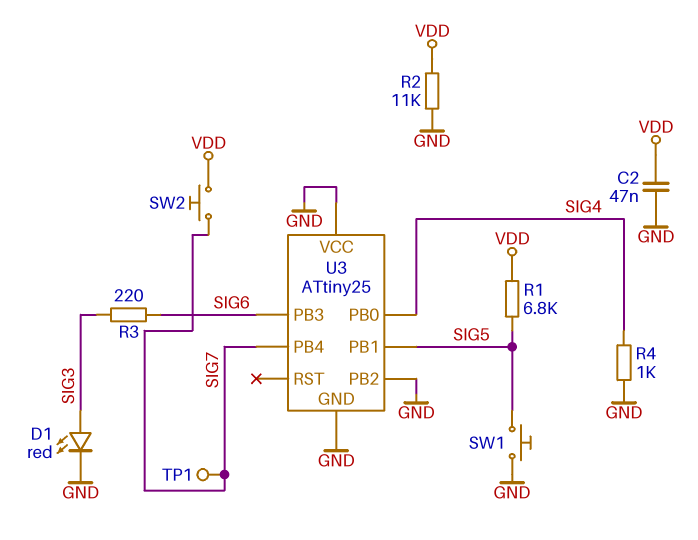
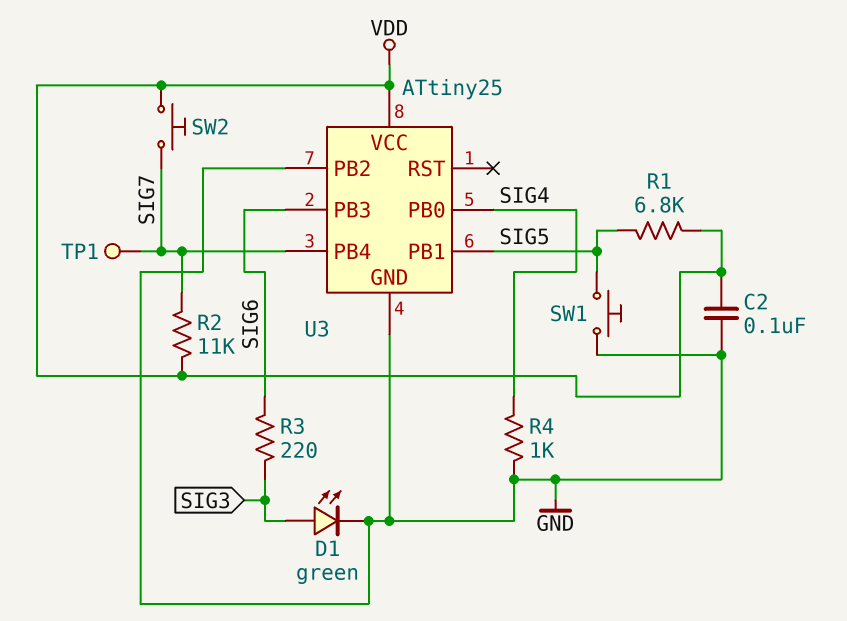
C2: 47nF (GND, VDD) -> 100nF (GND, VDD)
D1: LED red (A SIG3, K GND) -> LED green (A SIG3, K GND)
R2: 11k (GND, VDD) -> 11k (SIG7, VDD)
U3 pin VCC: GND -> VDD

